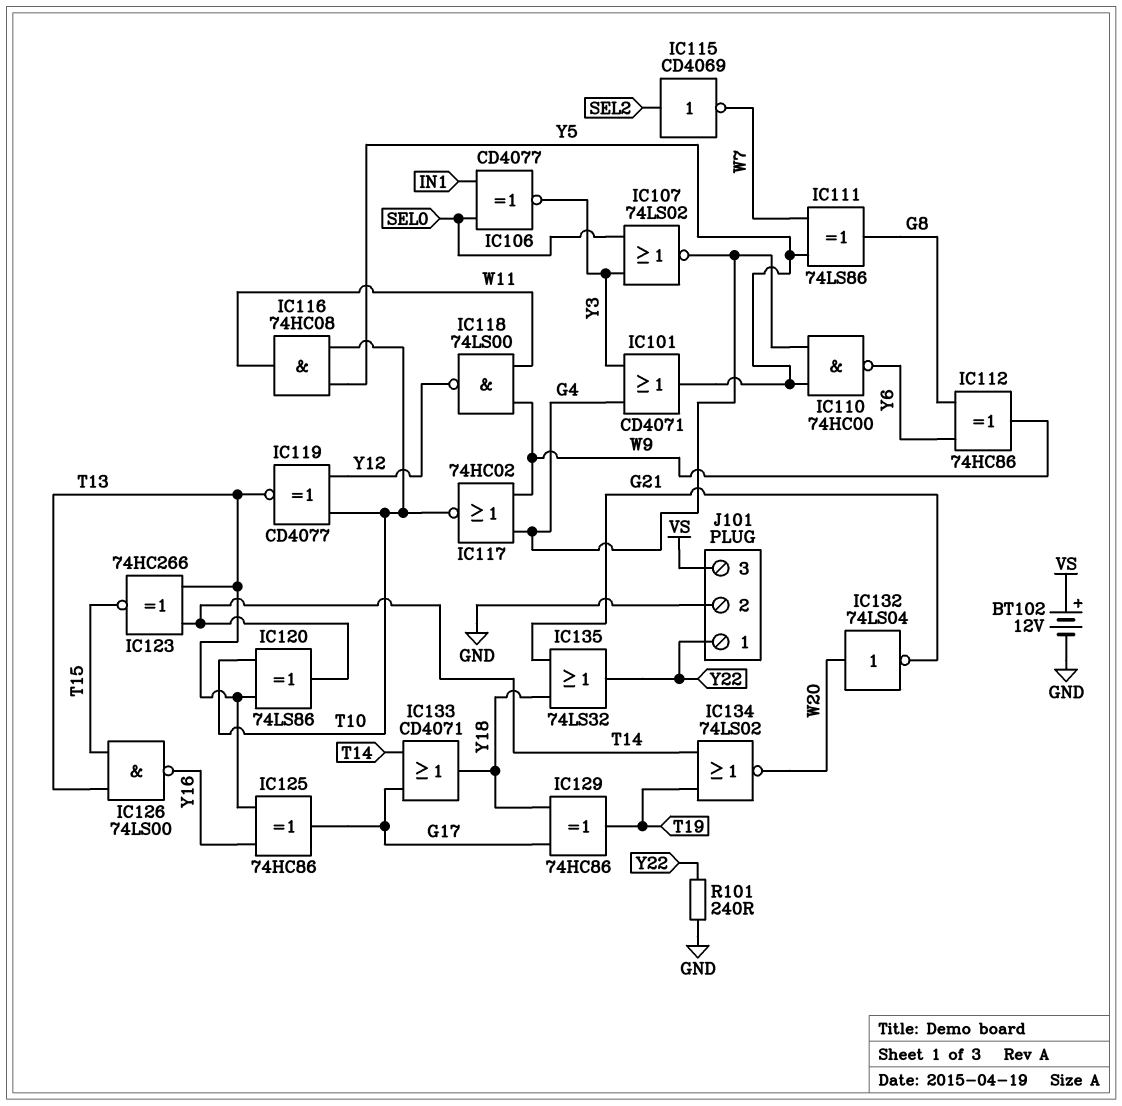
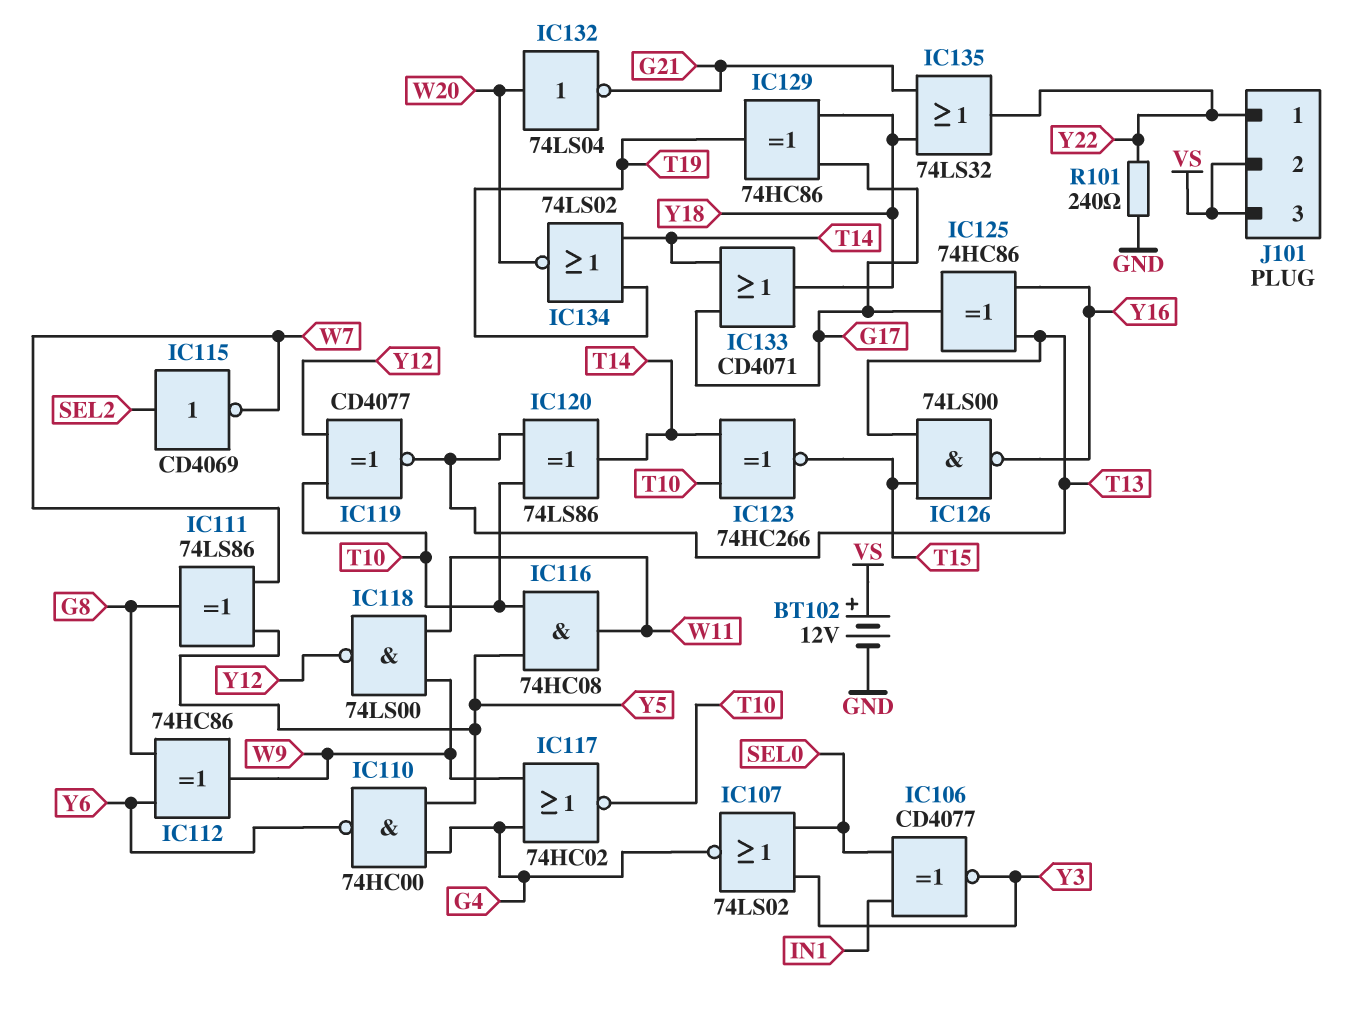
IC101: OR CD4071 (in G4, in Y3, out Y5) -> none
IC123: XNOR 74HC266 (in T13, in T14, out T15) -> XNOR 74HC266 (in T10, in T14, out T15)
J101 pin 2: GND -> VS

